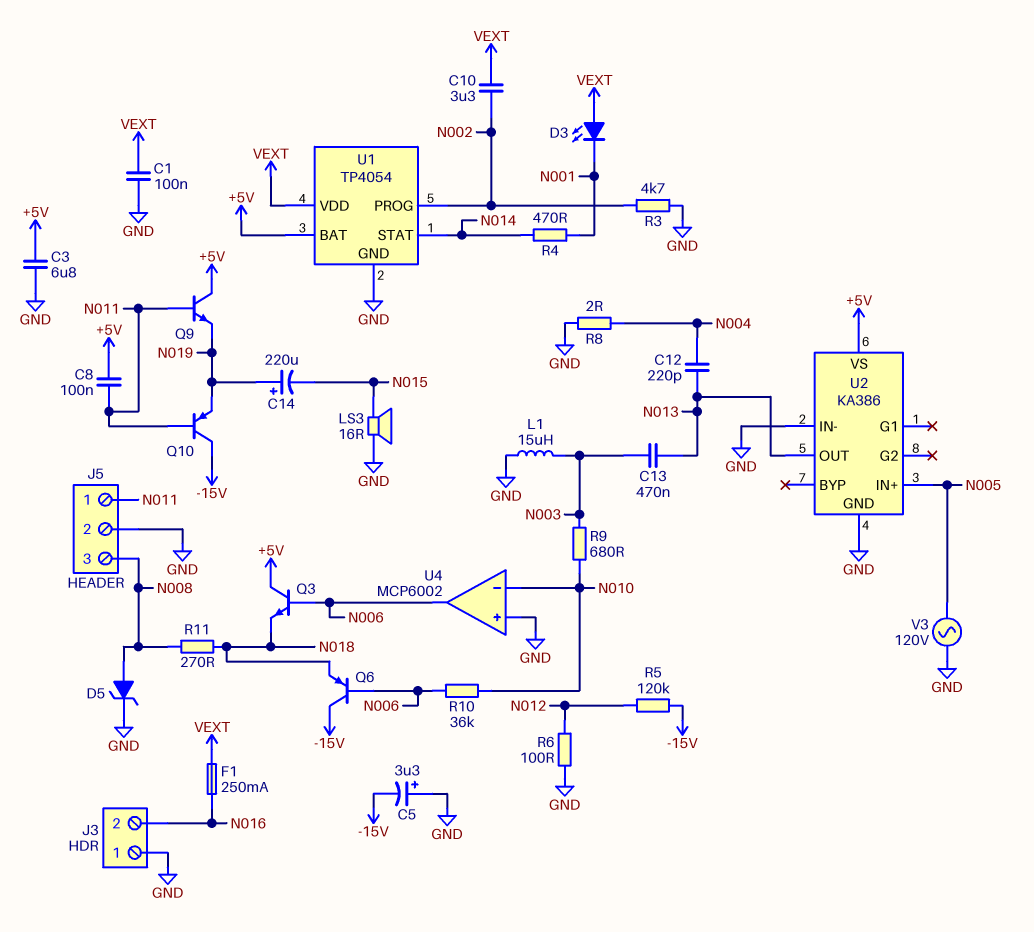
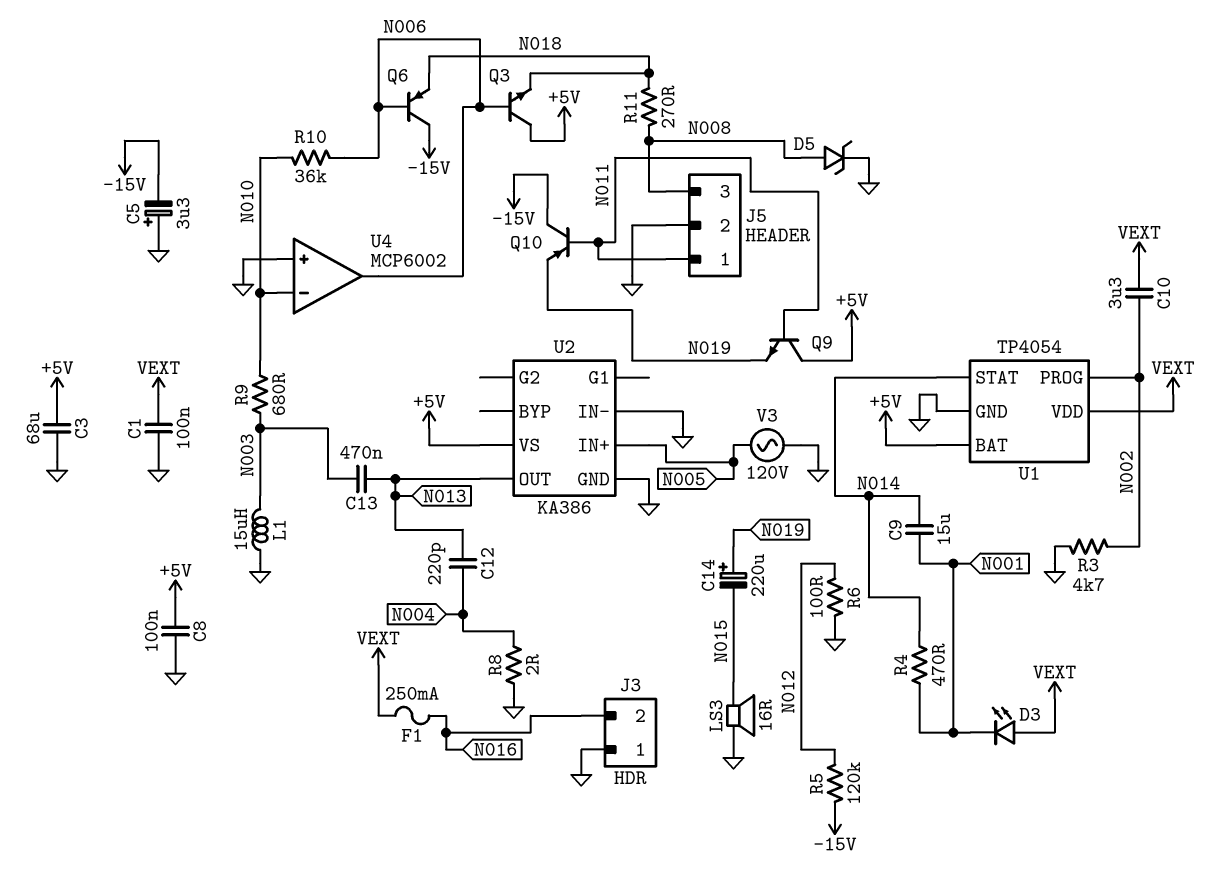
C3: 6.8uF (+5V, GND) -> 68uF (+5V, GND)
C8: 100nF (+5V, N011) -> 100nF (+5V, GND)
C9: none -> 15uF (N001, N014)

